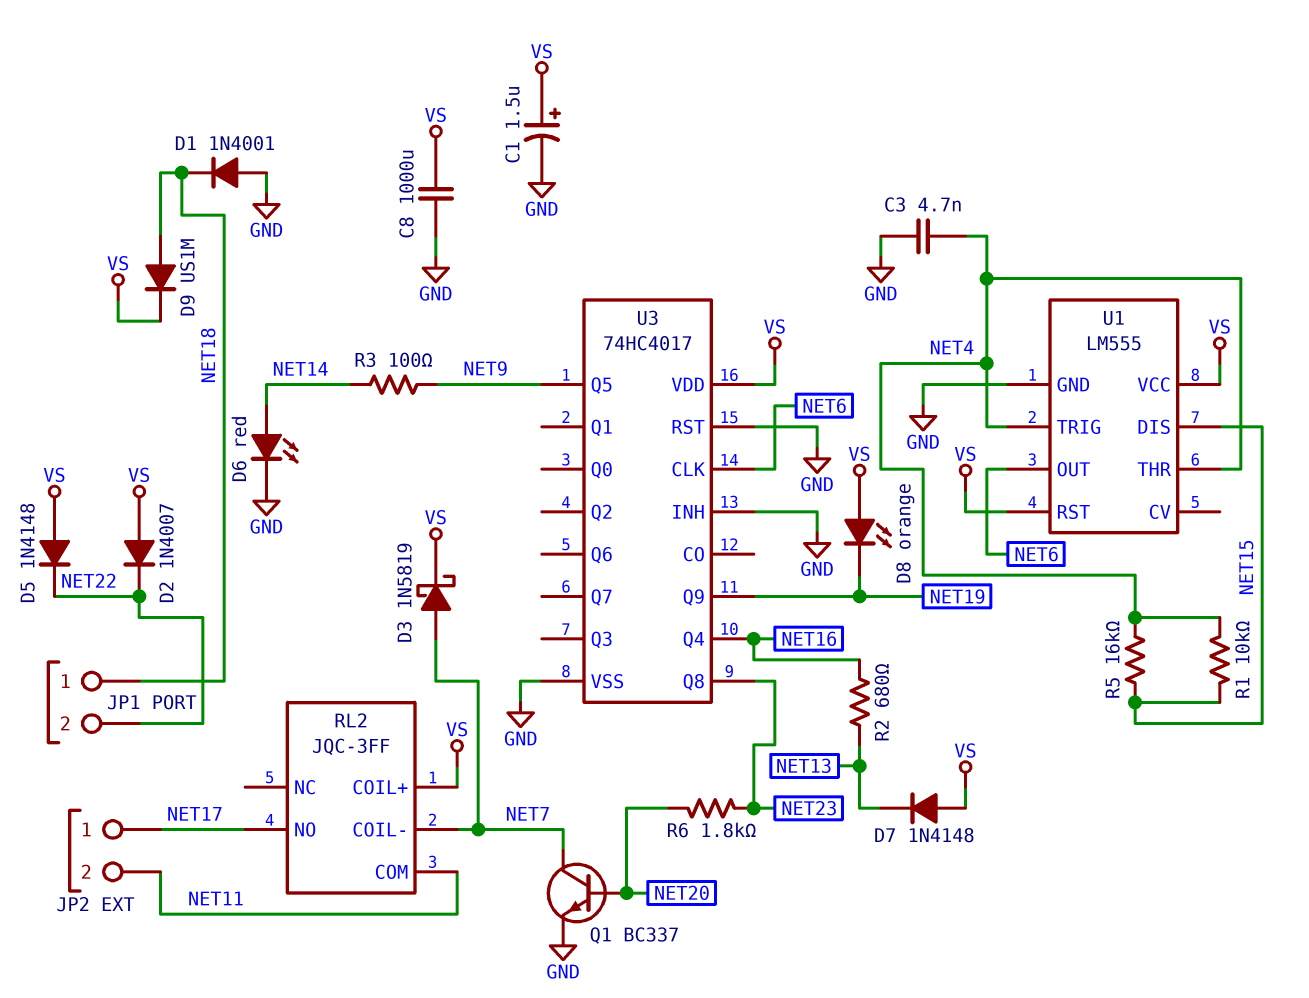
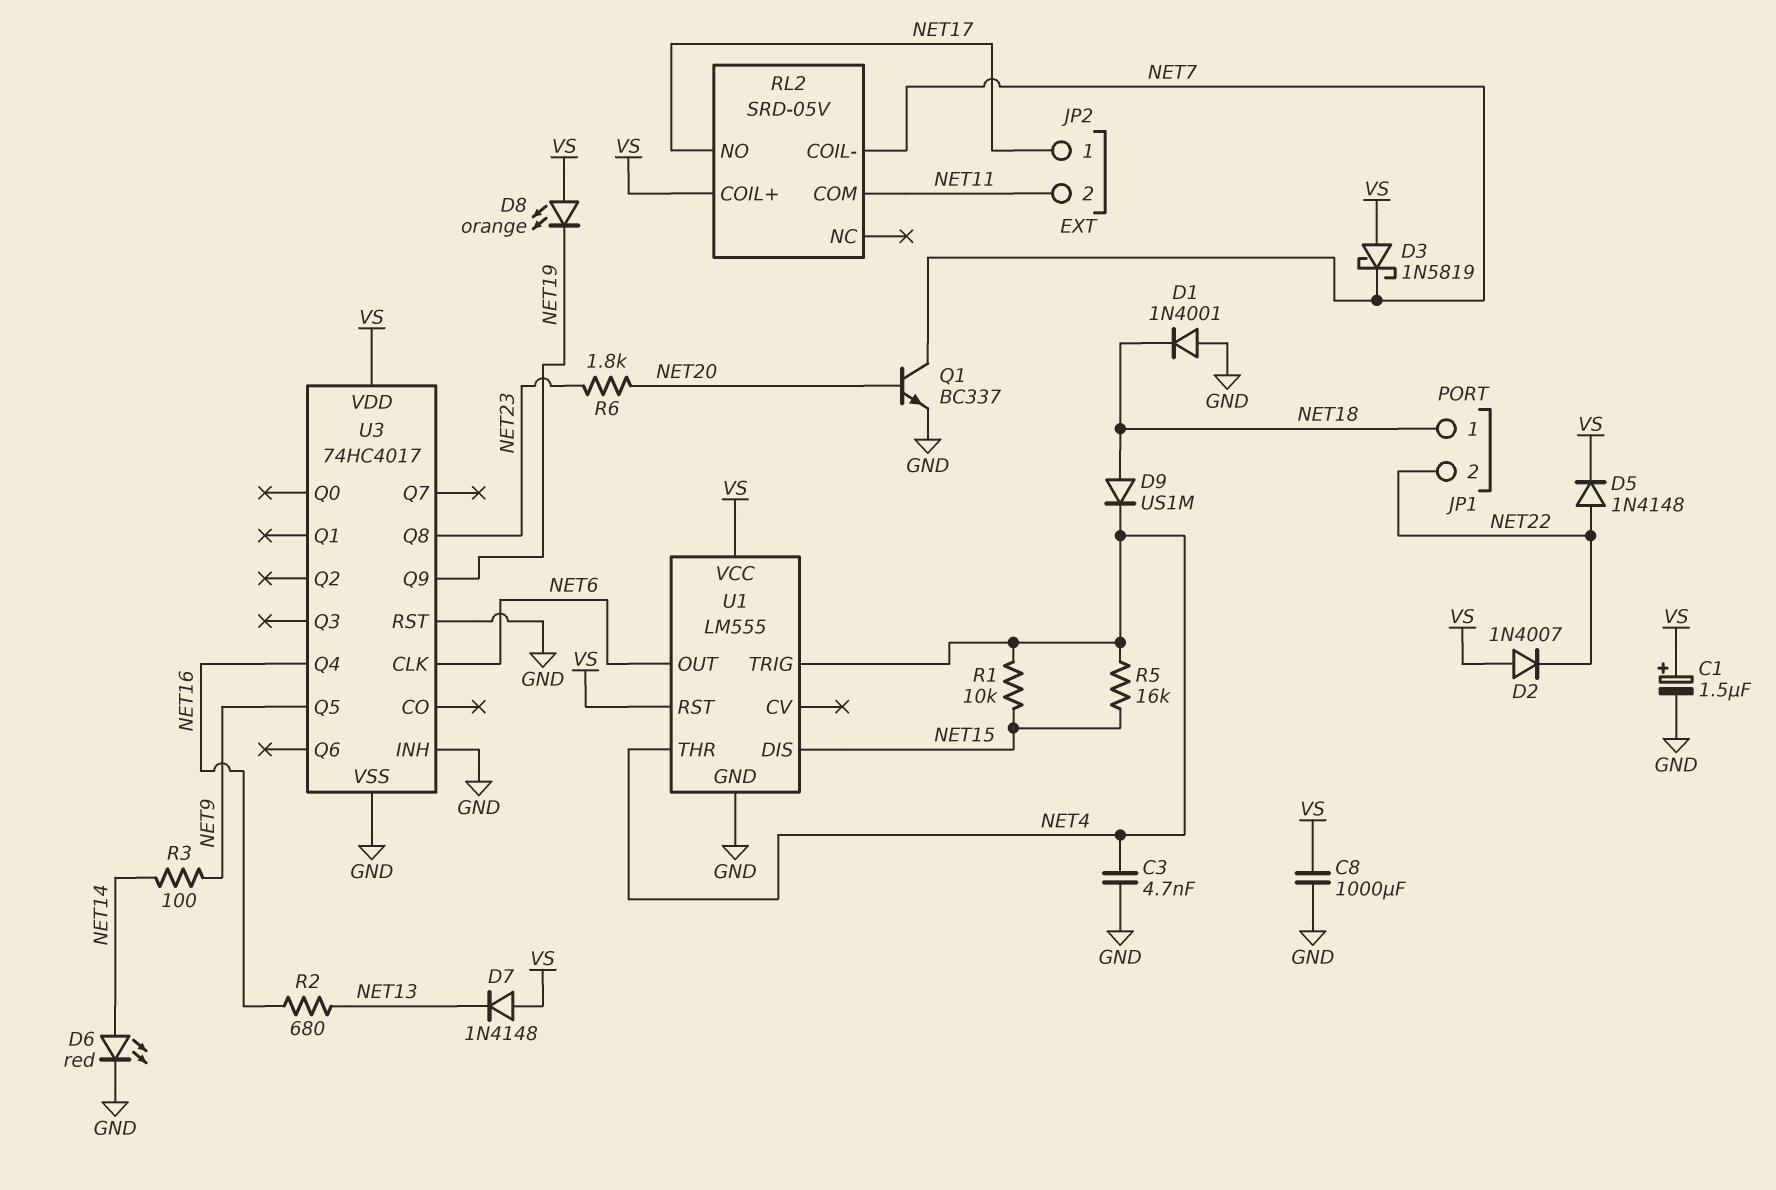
D3: schottky 1N5819 (A NET7, K VS) -> schottky 1N5819 (A VS, K NET7)
D5: diode 1N4148 (A VS, K NET22) -> diode 1N4148 (A NET22, K VS)
D9: diode US1M (A NET18, K VS) -> diode US1M (A NET18, K NET4)
RL2: JQC-3FF -> SRD-05V

